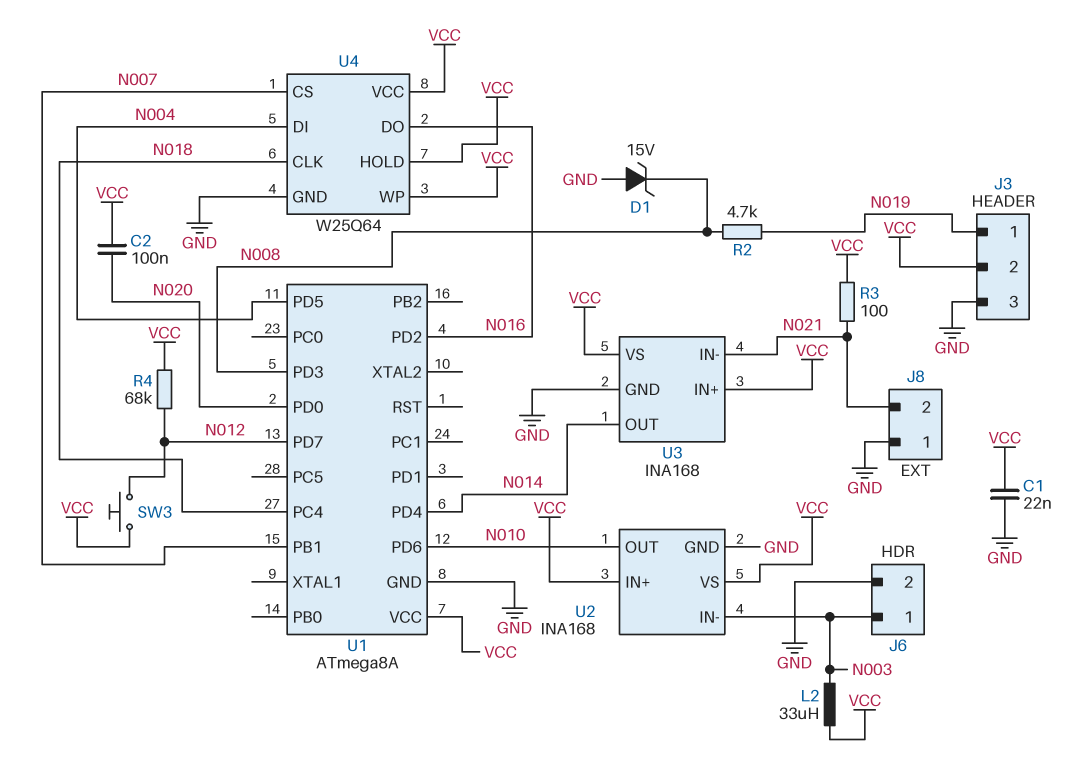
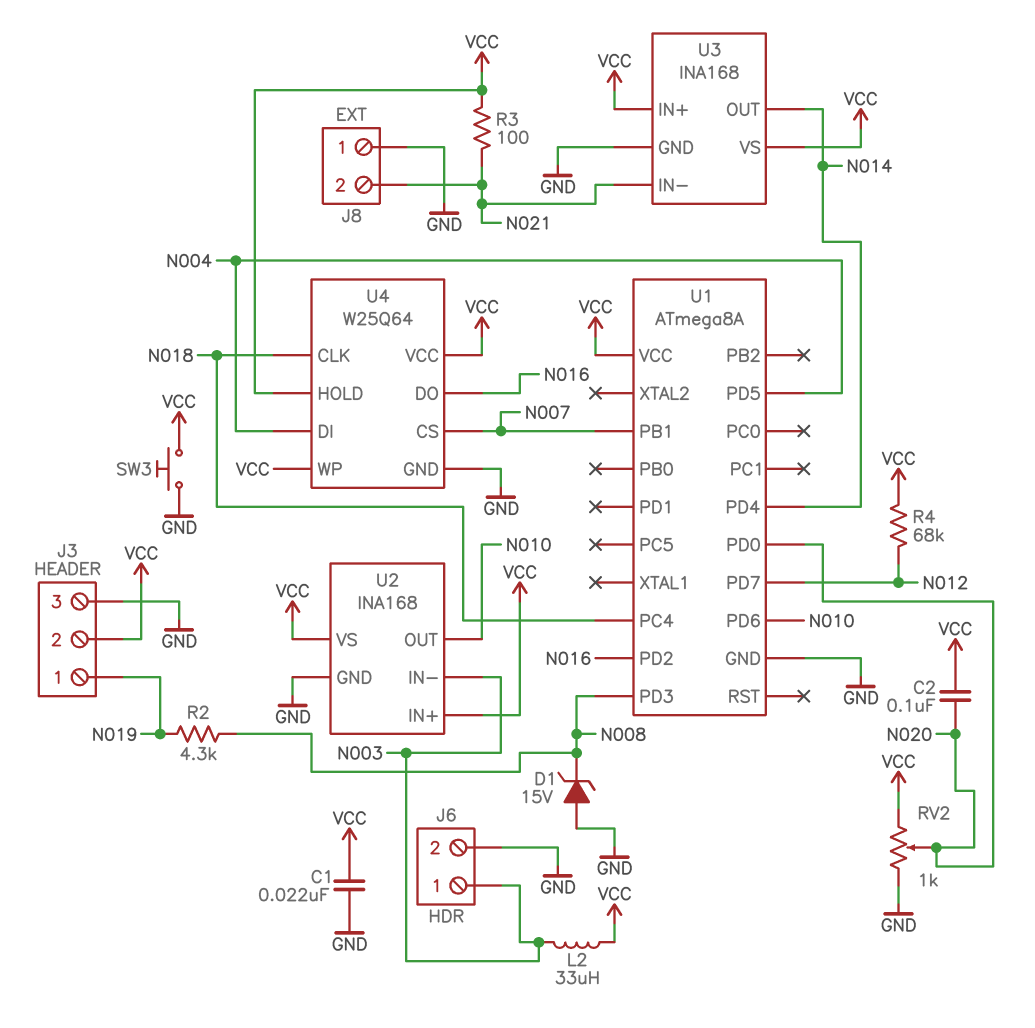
R2: 4.7k (N008, N019) -> 4.3k (N008, N019)
RV2: none -> 1k (GND, VCC, wiper N020)
SW3: button (N012, VCC) -> button (GND, VCC)

